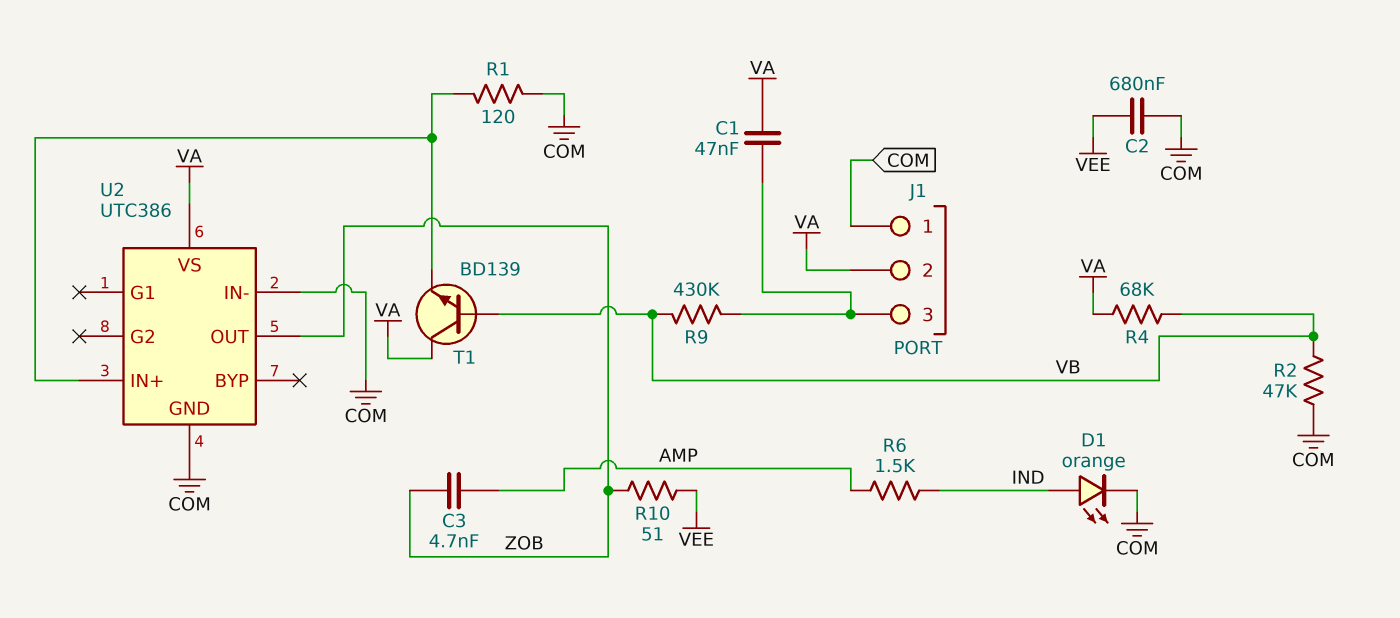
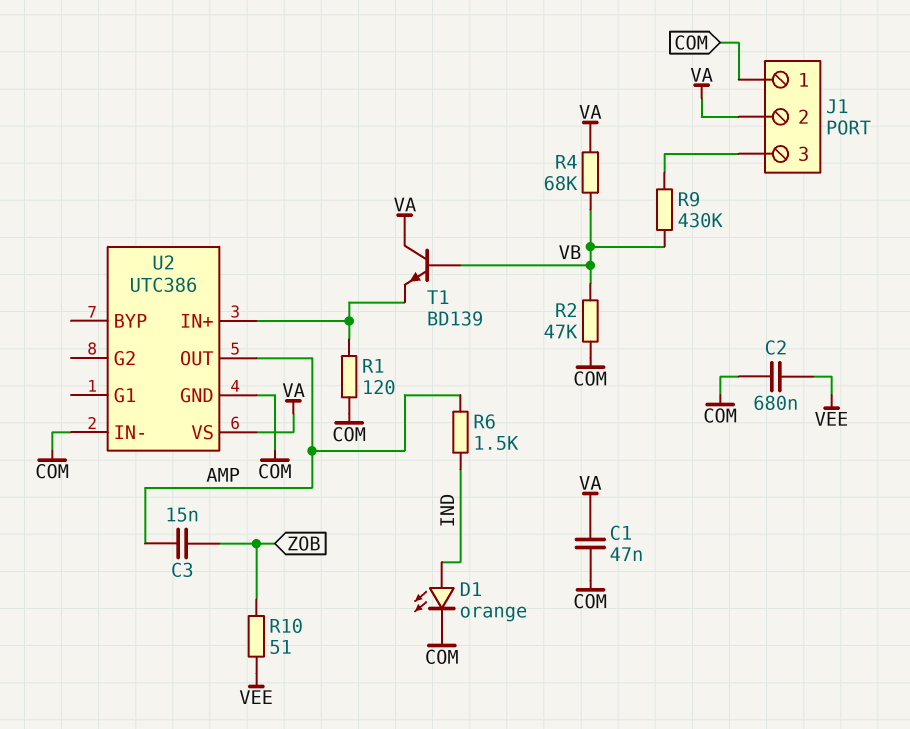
C1: 47nF (J1/3, VA) -> 47nF (COM, VA)
C3: 4.7nF (AMP, ZOB) -> 15nF (AMP, ZOB)
U2 pin OUT: ZOB -> AMP

